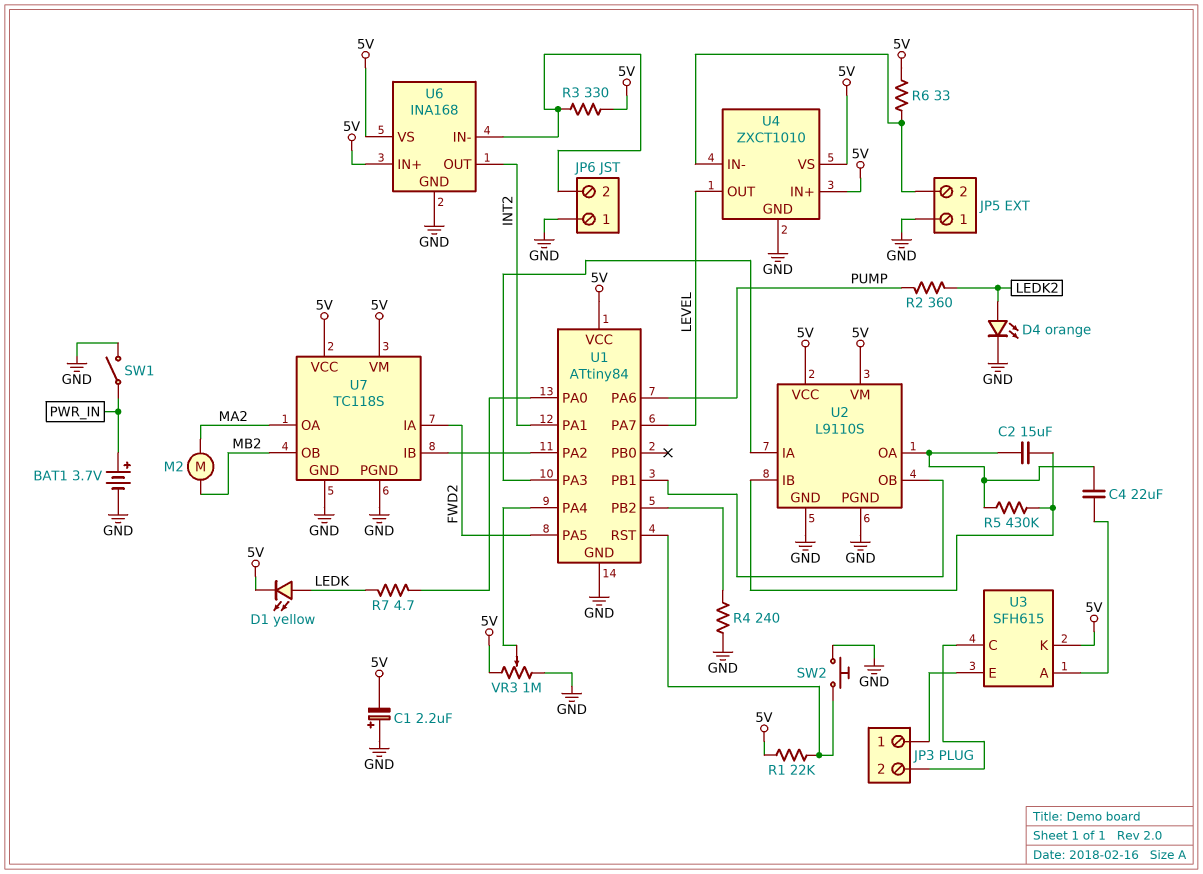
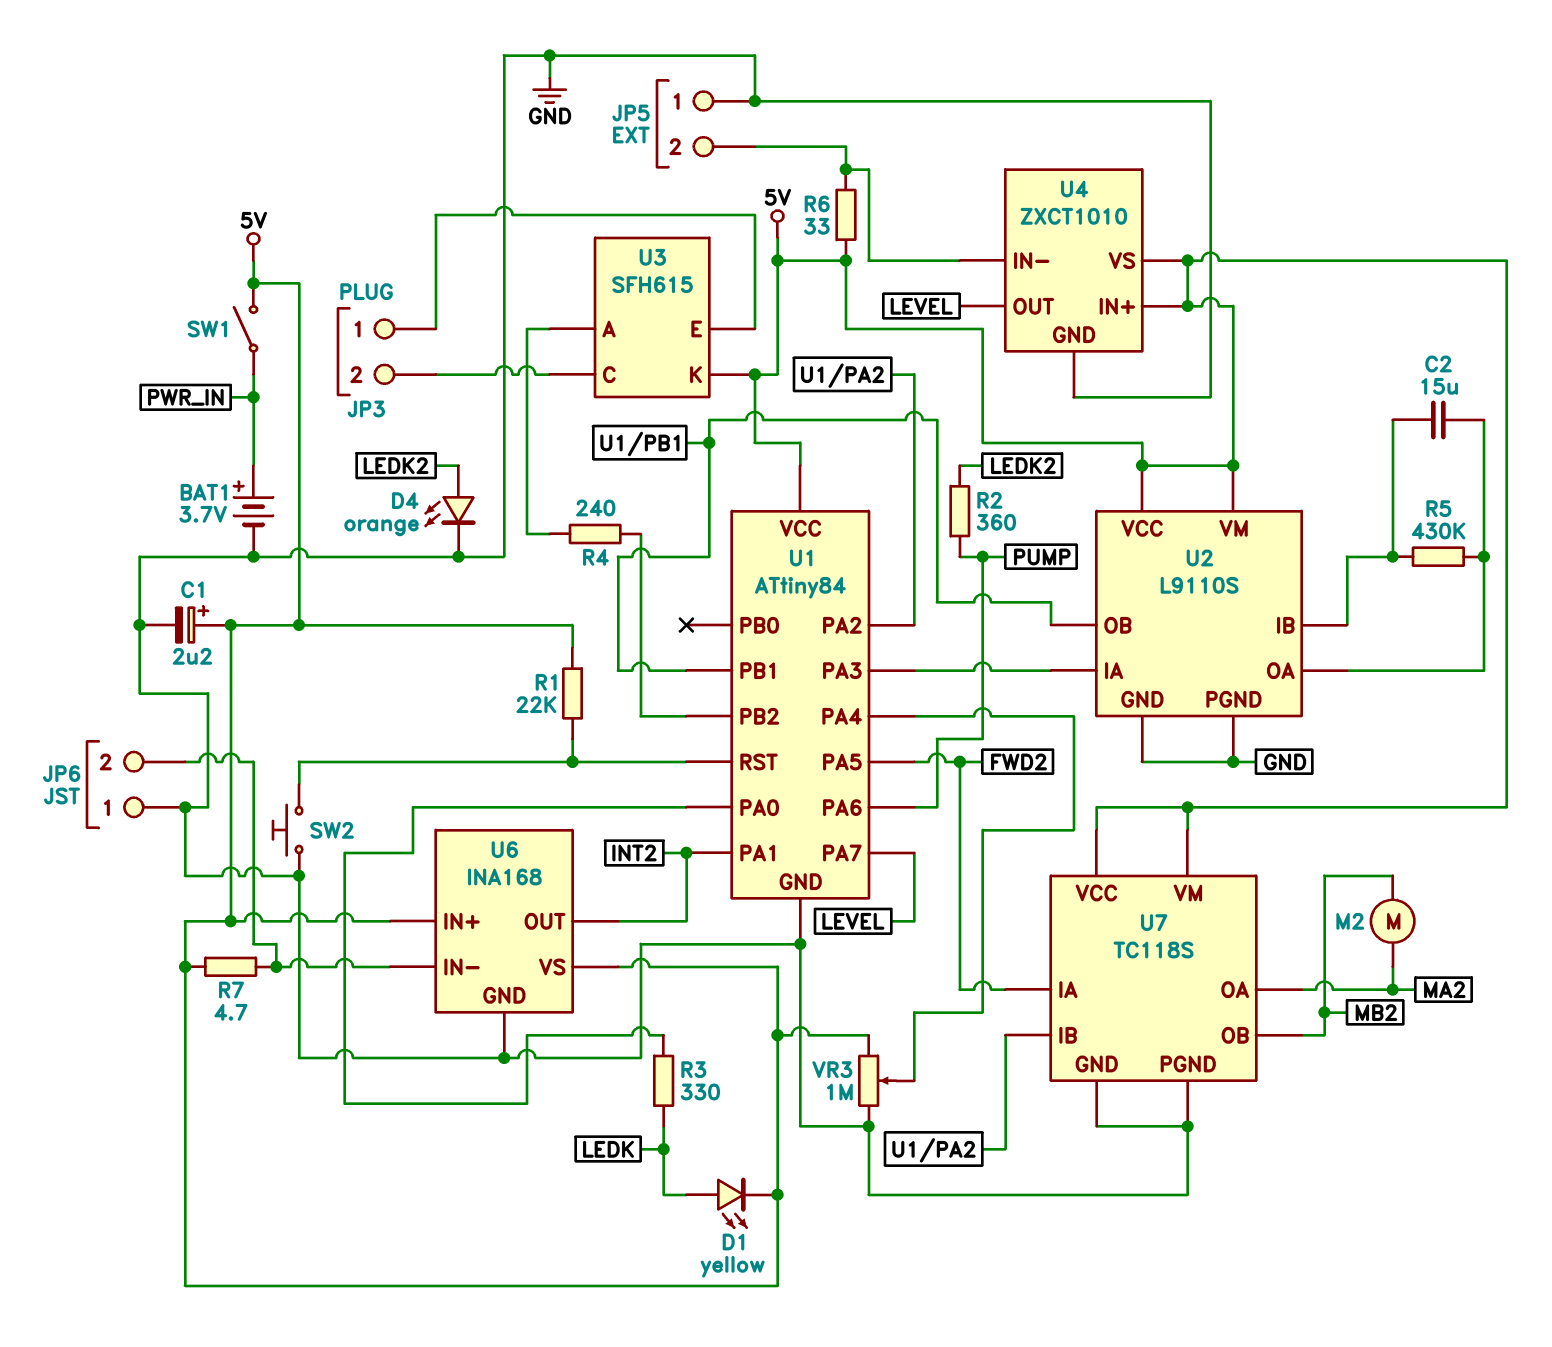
C1: 2.2uF (plus GND, minus 5V) -> 2.2uF (plus 5V, minus GND)
C4: 22uF (U2/OA, U3/A) -> none
R3: 330 (5V, JP6/2) -> 330 (LEDK, U1/PA0)
R4: 240 (GND, U1/PB2) -> 240 (U1/PB2, U3/A)
R7: 4.7 (LEDK, U1/PA0) -> 4.7 (5V, JP6/2)
SW1: switch (GND, PWR_IN) -> switch (5V, PWR_IN)

